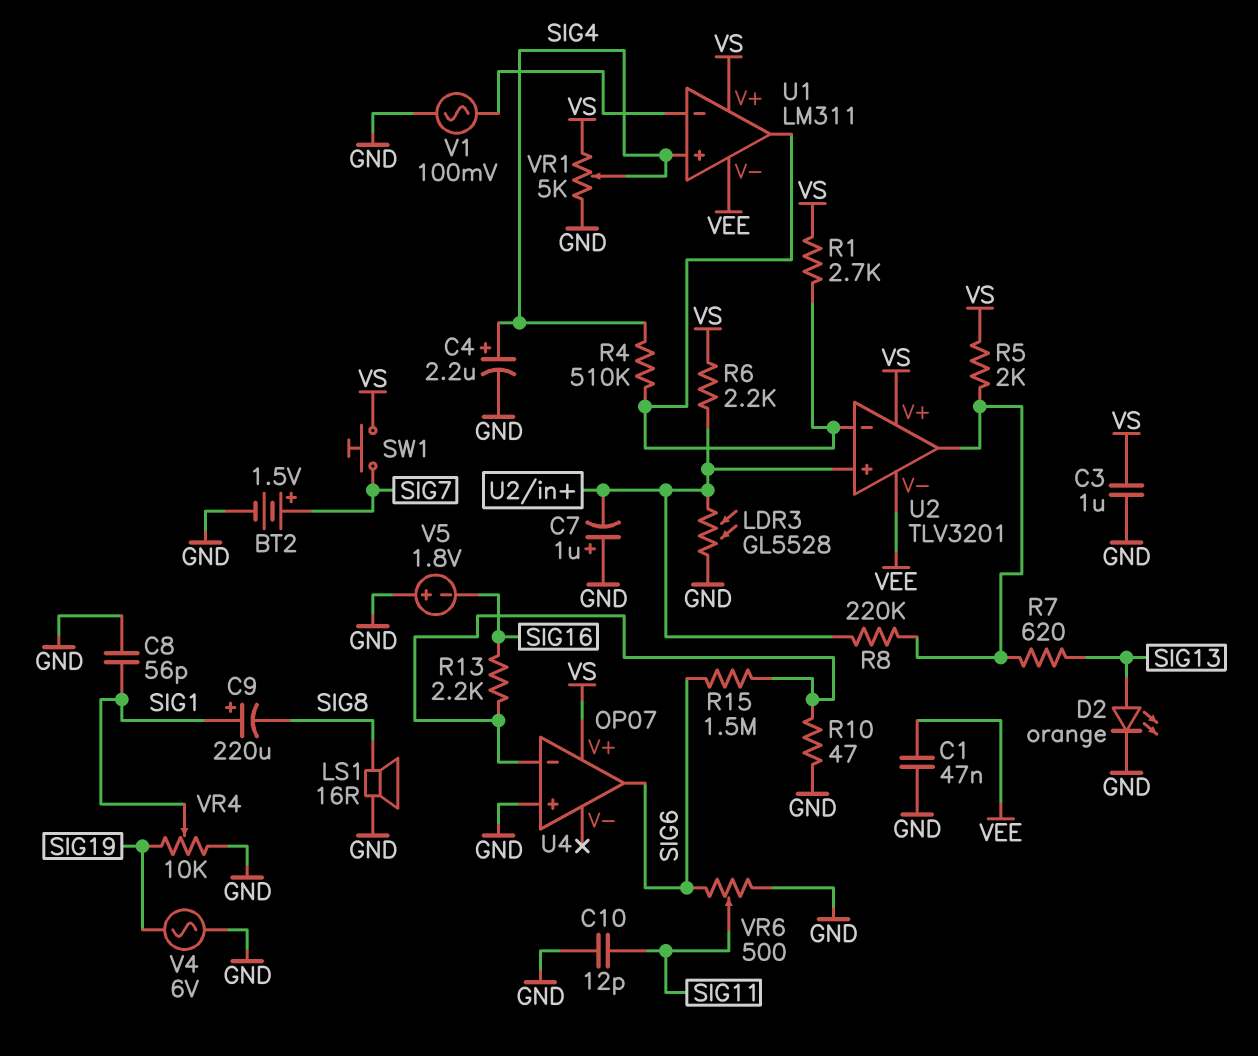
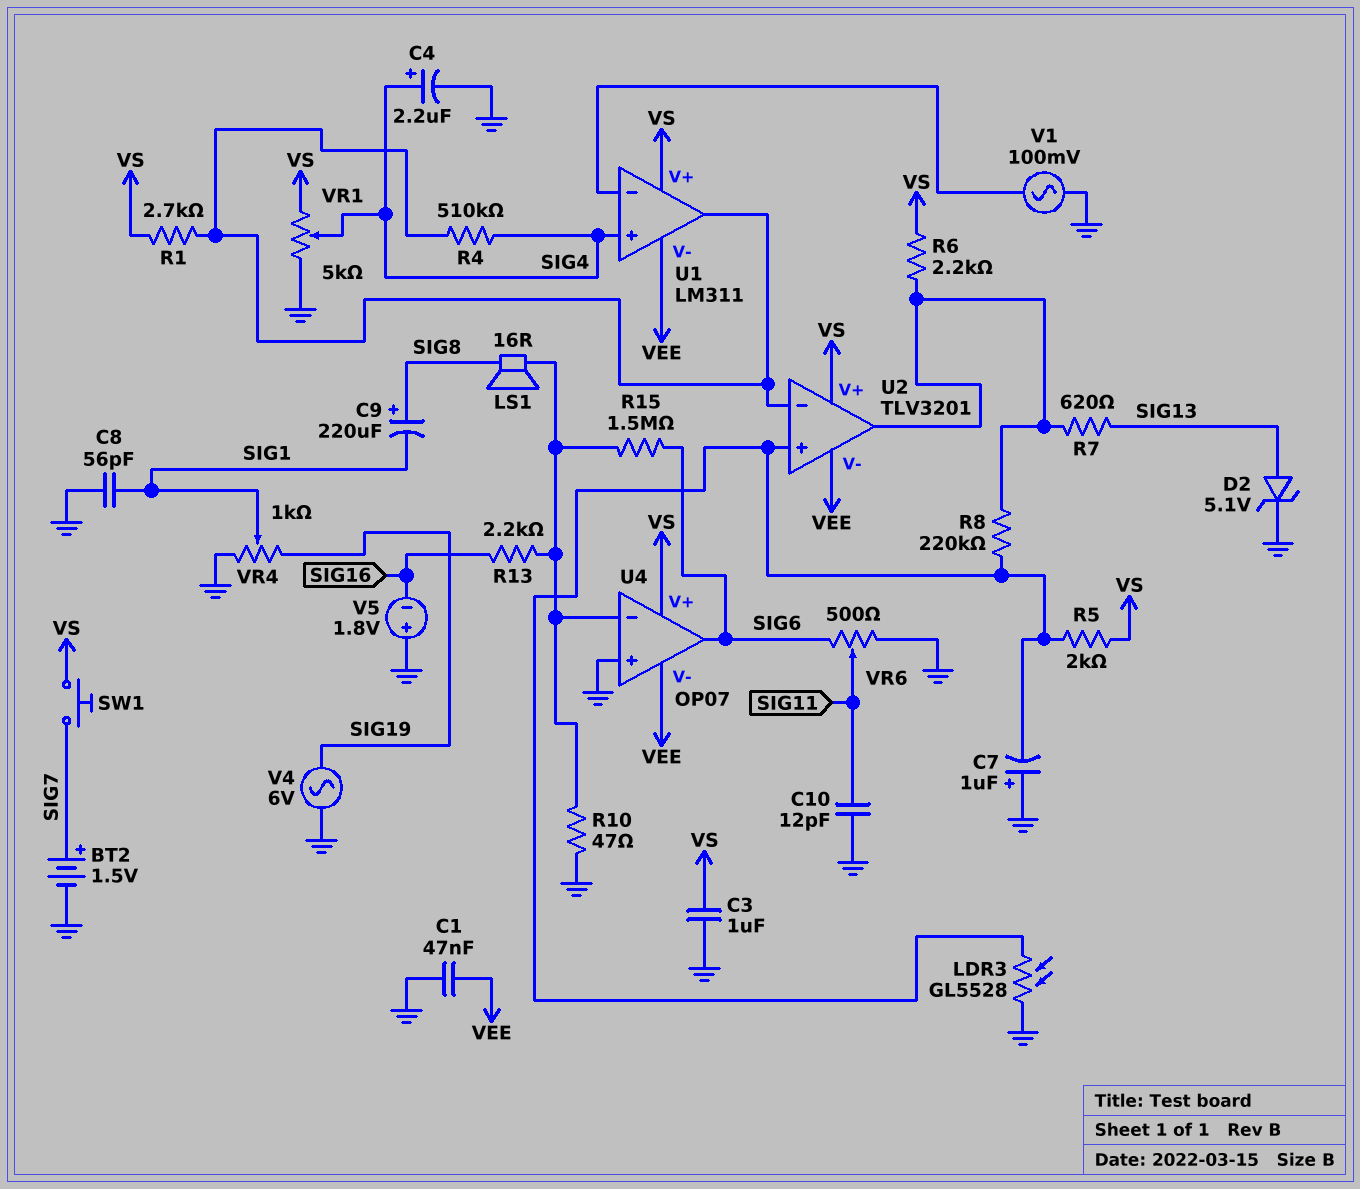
C9: 220uF (plus SIG1, minus SIG8) -> 220uF (plus SIG8, minus SIG1)
D2: LED orange (A SIG13, K GND) -> zener 5.1V (A SIG13, K GND)
LS1: speaker 16R (GND, SIG8) -> speaker 16R (SIG8, U4/in-)
R5: 2k (U2/out, VS) -> 2k (U2/in+, VS)
R6: 2.2k (U2/in+, VS) -> 2.2k (U2/out, VS)
U4 pin V-: none -> VEE
VR4: 10k (GND, SIG19, wiper SIG1) -> 1k (GND, SIG19, wiper SIG1)

